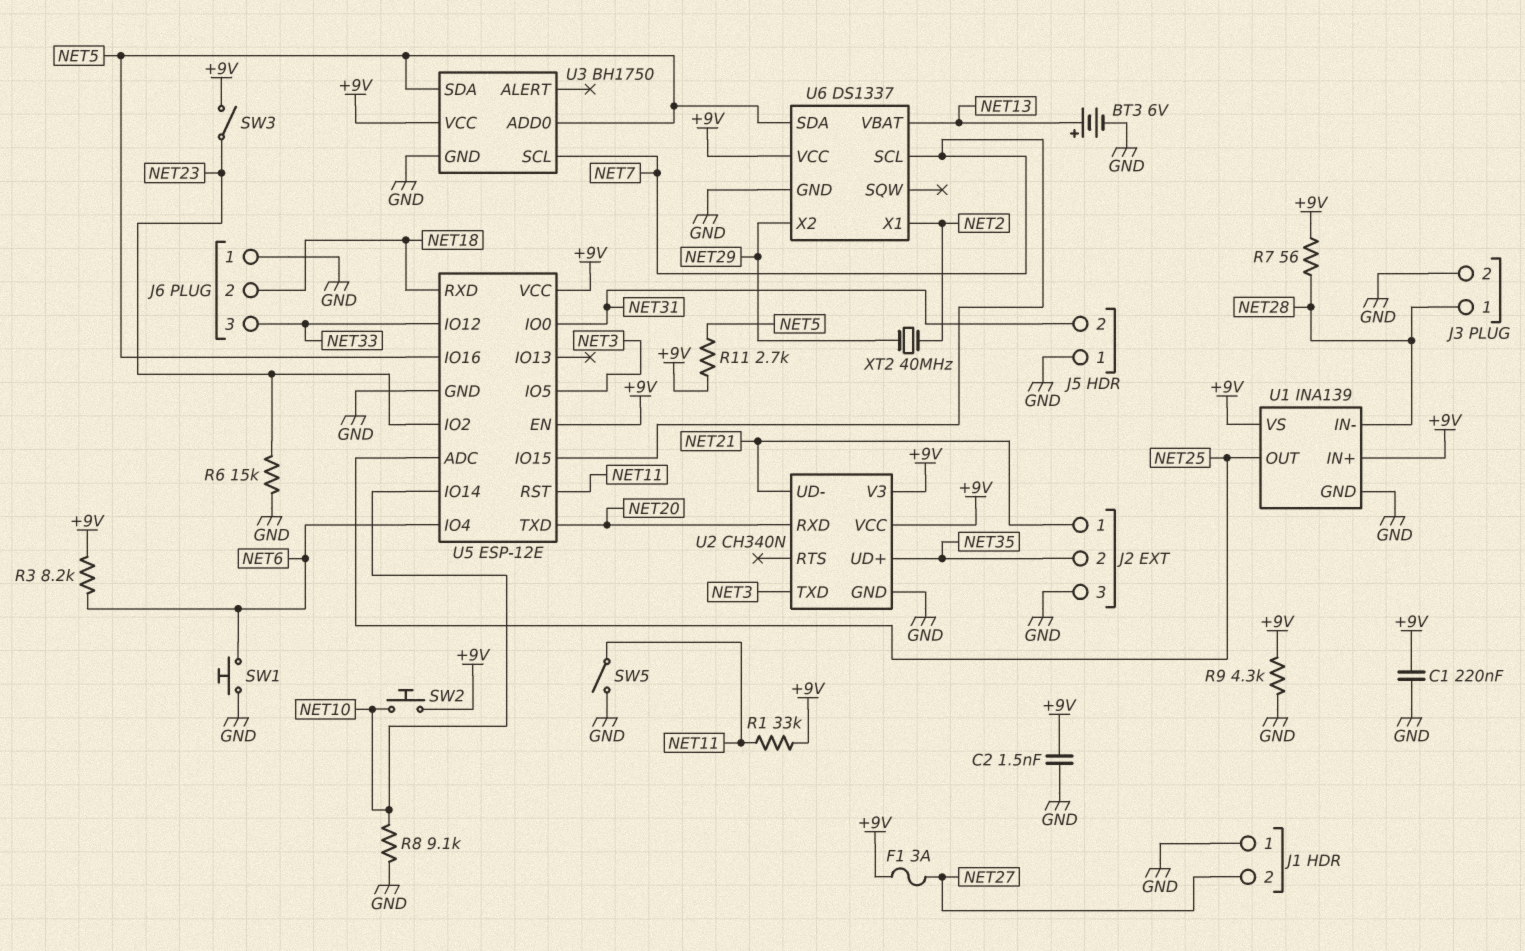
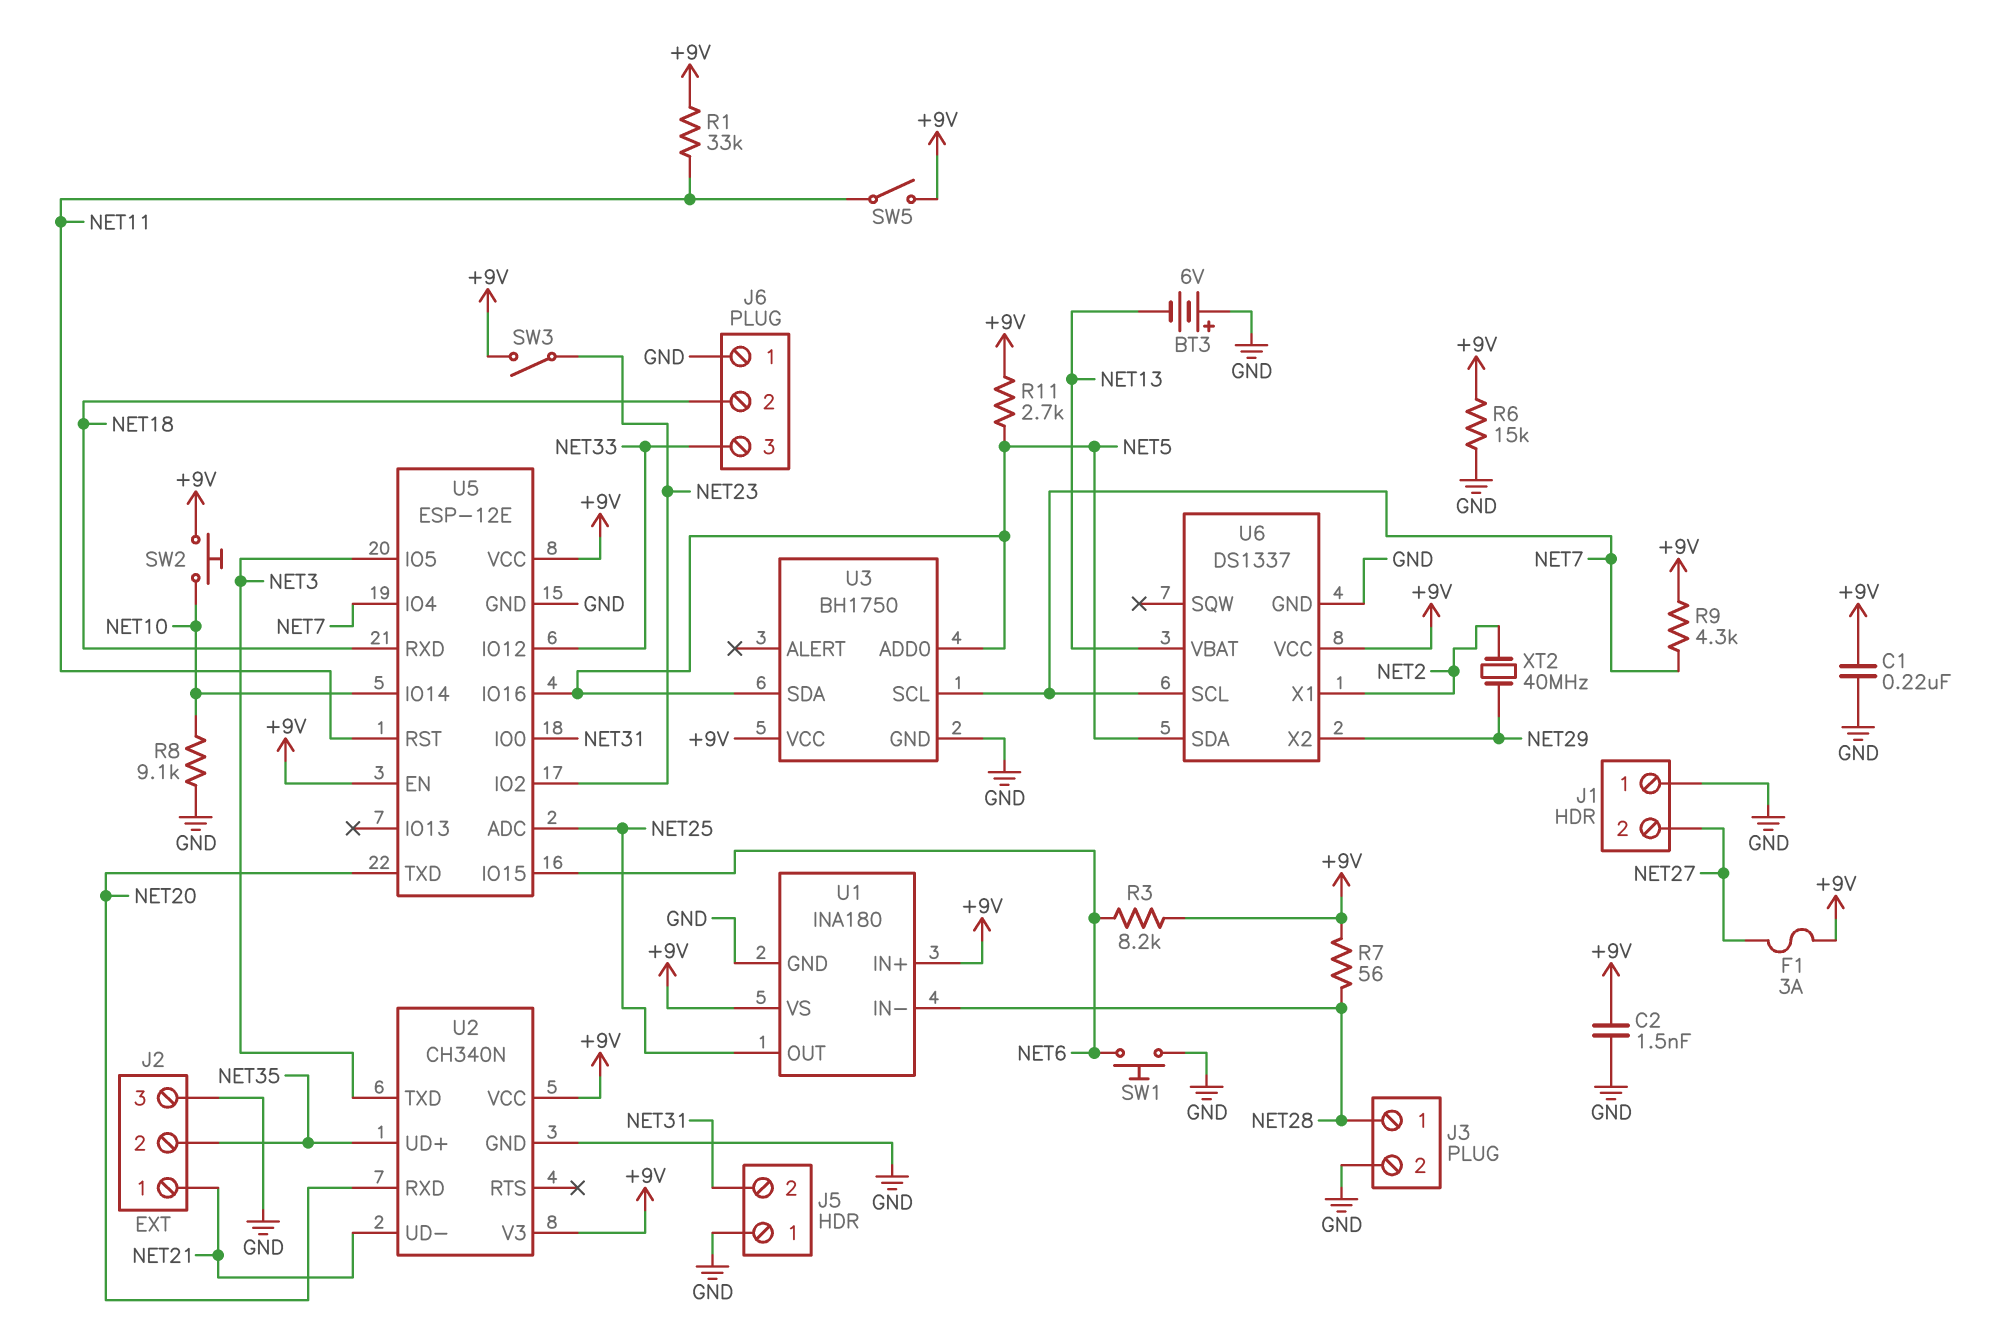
BT3: 6V (plus NET13, minus GND) -> 6V (plus GND, minus NET13)
R6: 15k (GND, NET23) -> 15k (+9V, GND)
R9: 4.3k (+9V, GND) -> 4.3k (+9V, NET7)
SW5: switch (GND, NET11) -> switch (+9V, NET11)
U1: INA139 -> INA180
U5 pin IO4: NET6 -> NET7
U5 pin IO15: NET7 -> NET6

